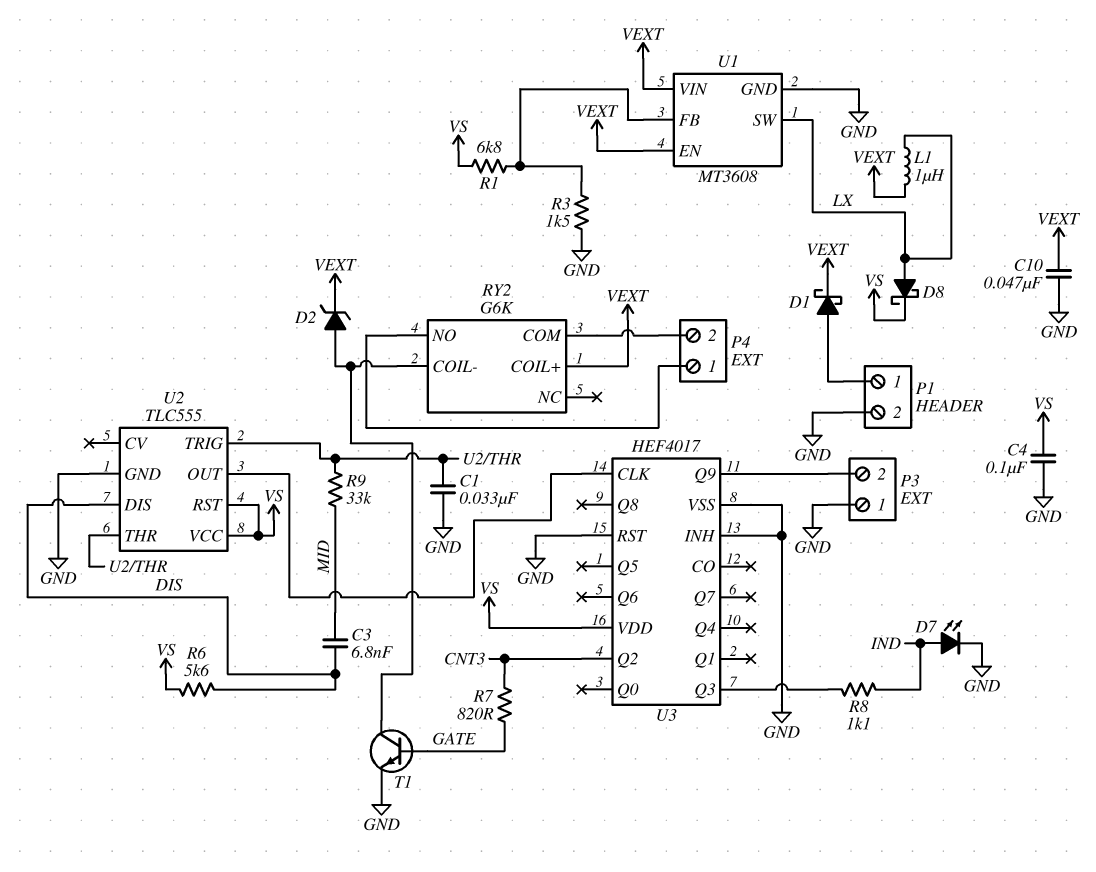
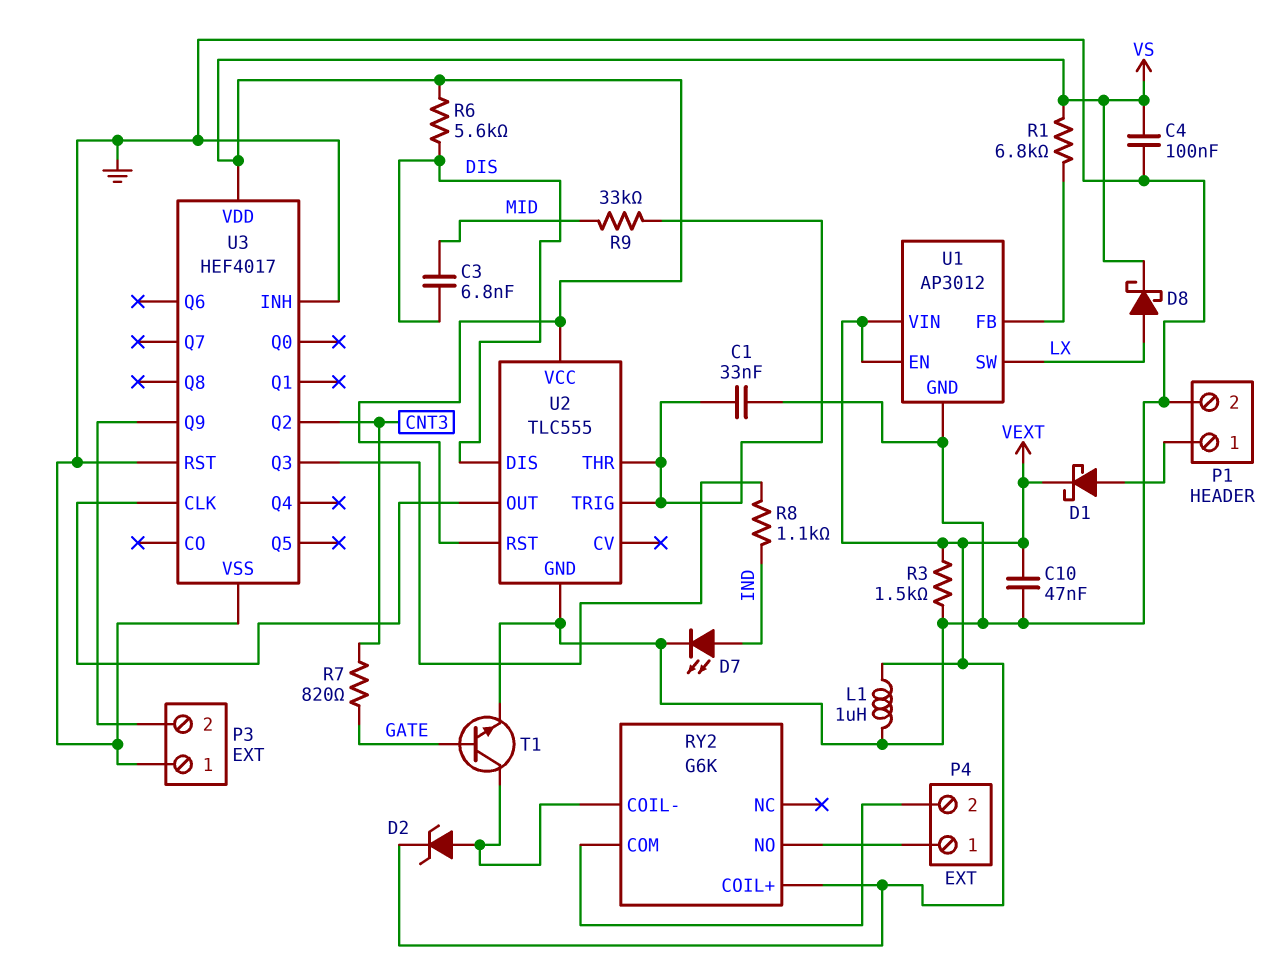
L1: 1uH (LX, VEXT) -> 1uH (GND, VEXT)
R3: 1.5k (GND, U1/FB) -> 1.5k (GND, VEXT)
U1: MT3608 -> AP3012

